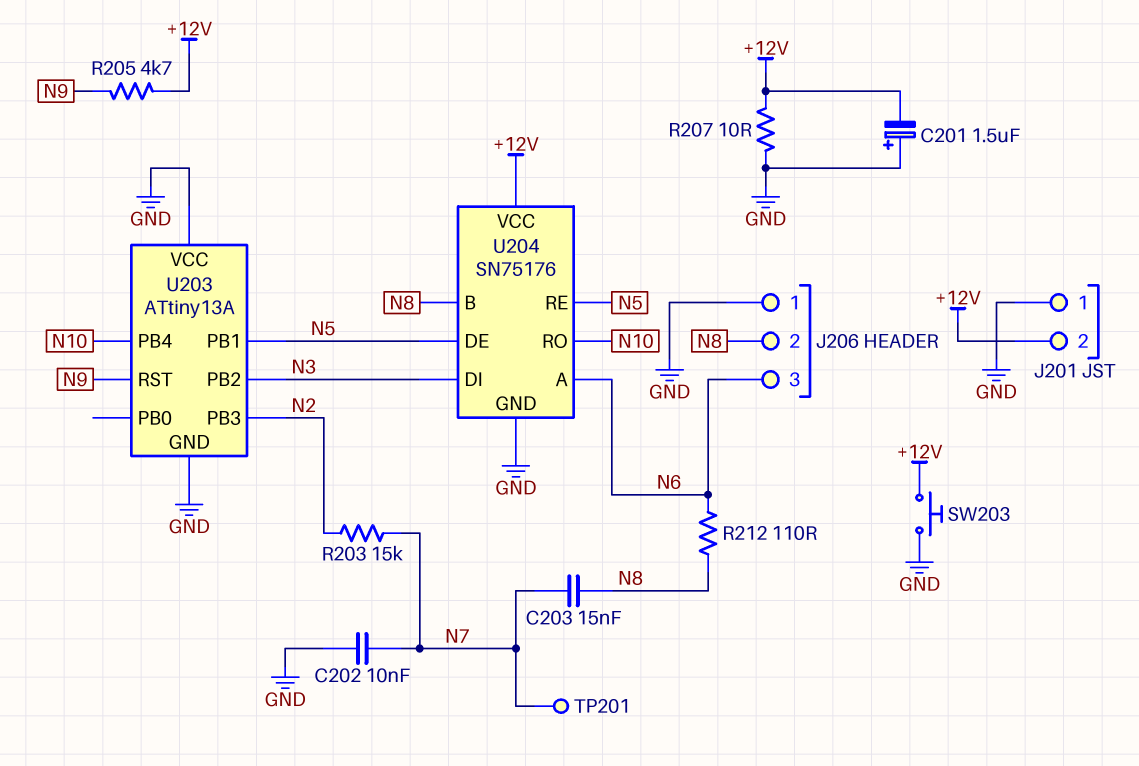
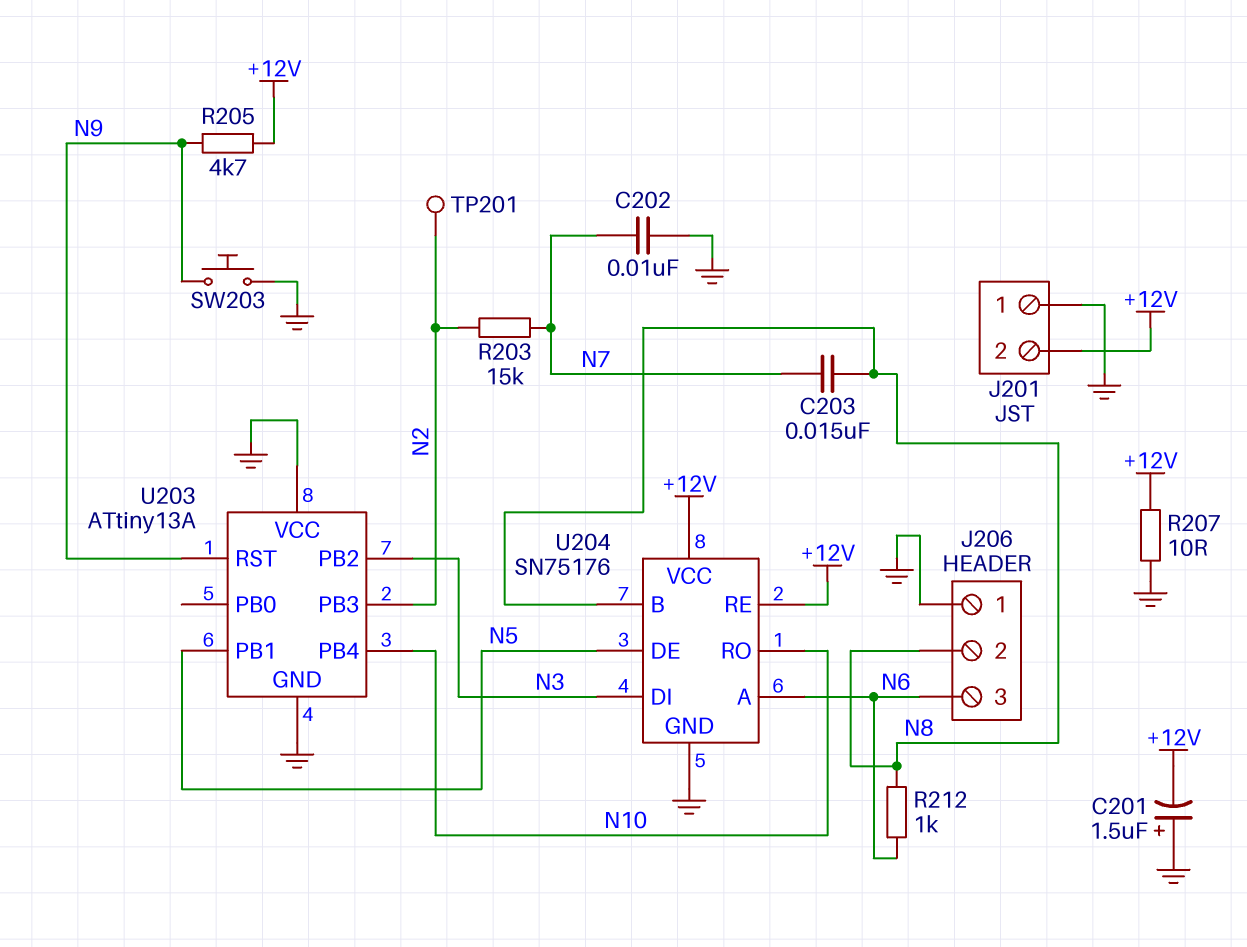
R212: 110 (N6, N8) -> 1k (N6, N8)
SW203: button (+12V, GND) -> button (GND, N9)
TP201: test point (N7) -> test point (N2)
U204 pin RE: N5 -> +12V

